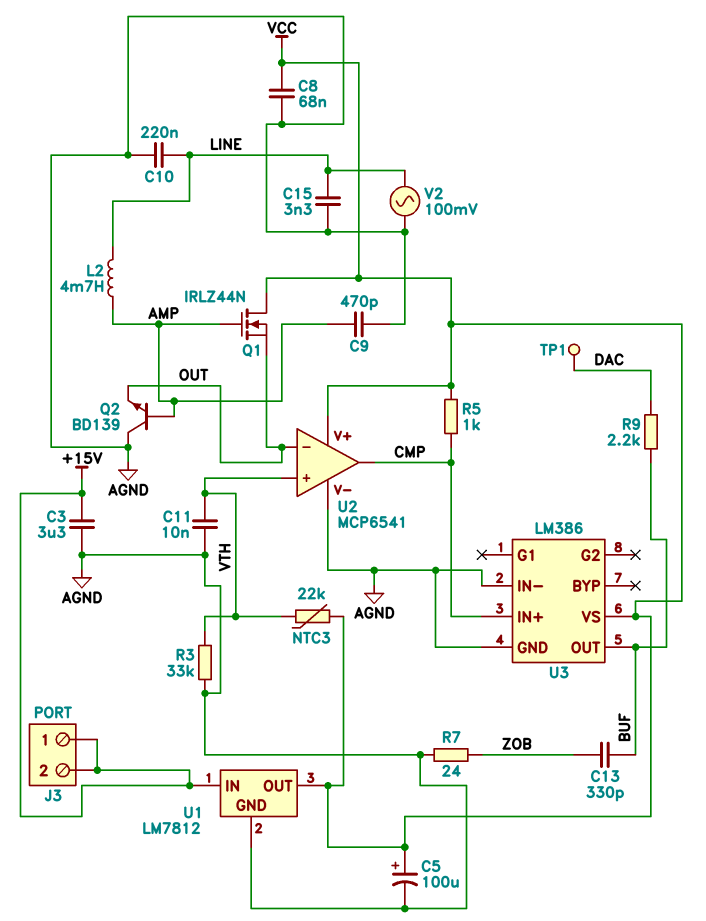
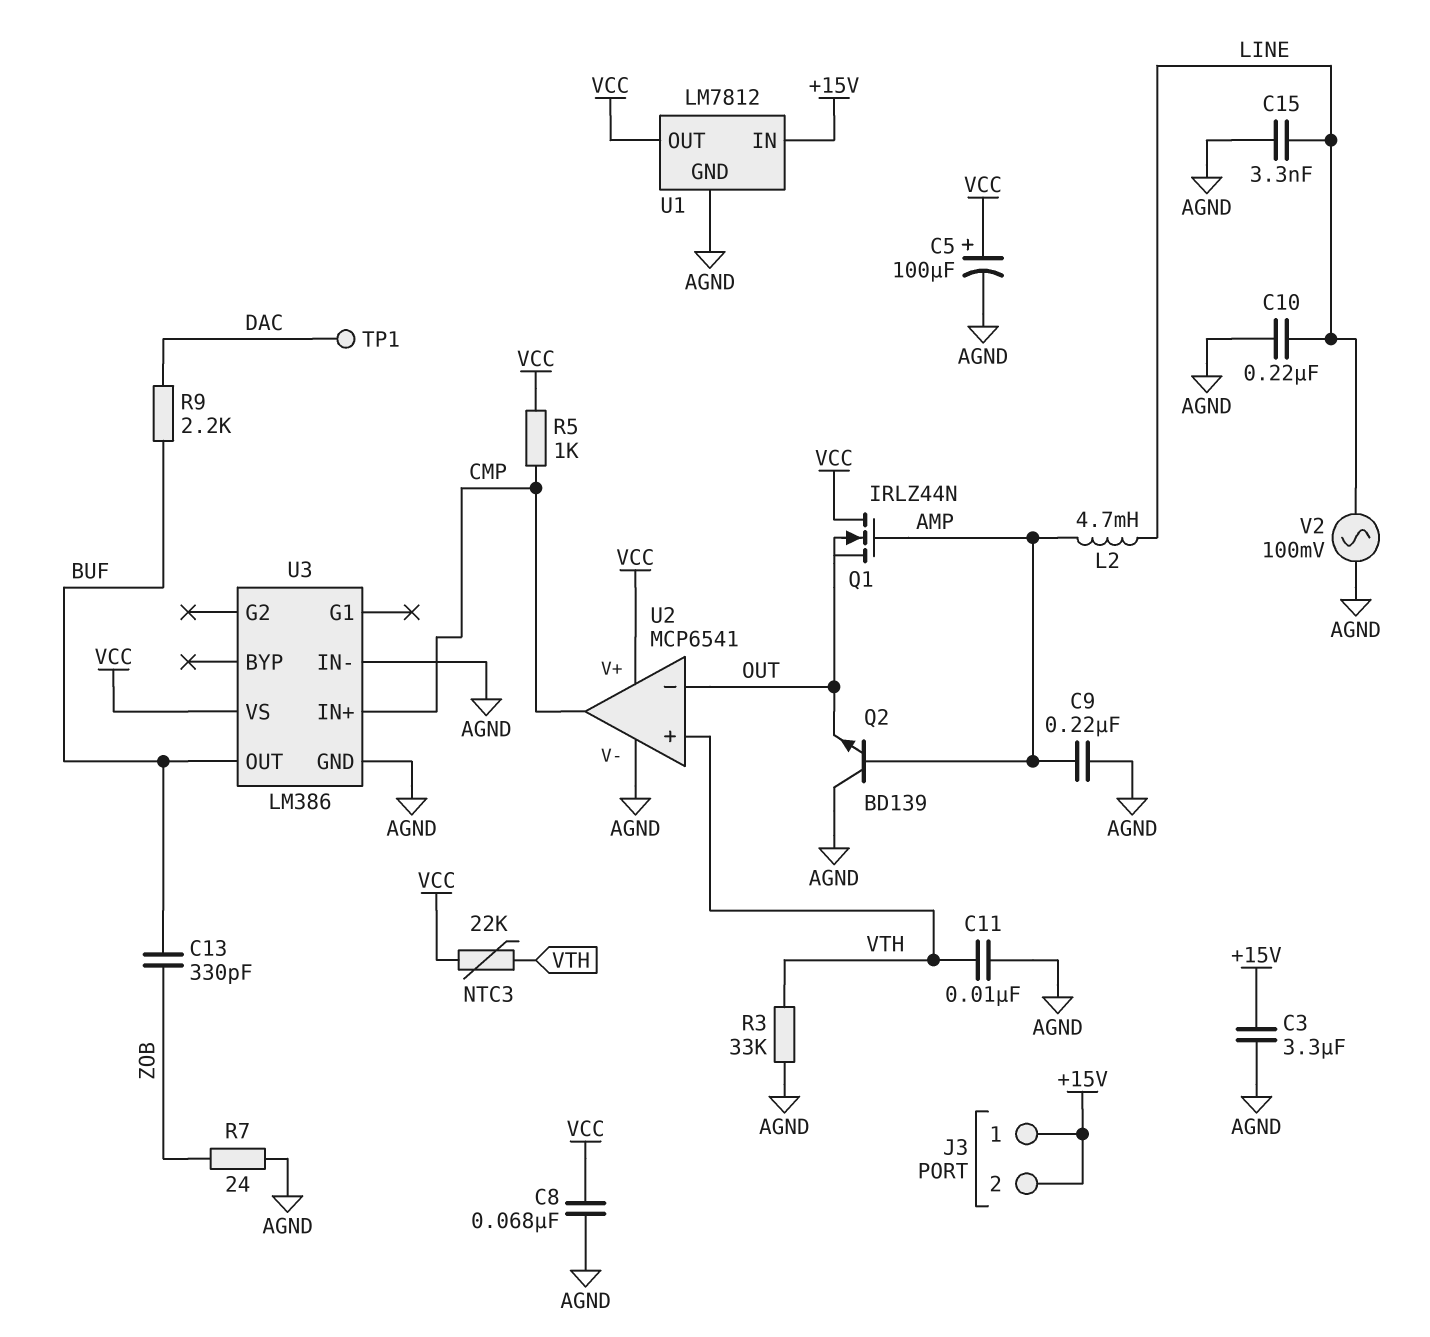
C9: 470pF (AGND, AMP) -> 220nF (AGND, AMP)

